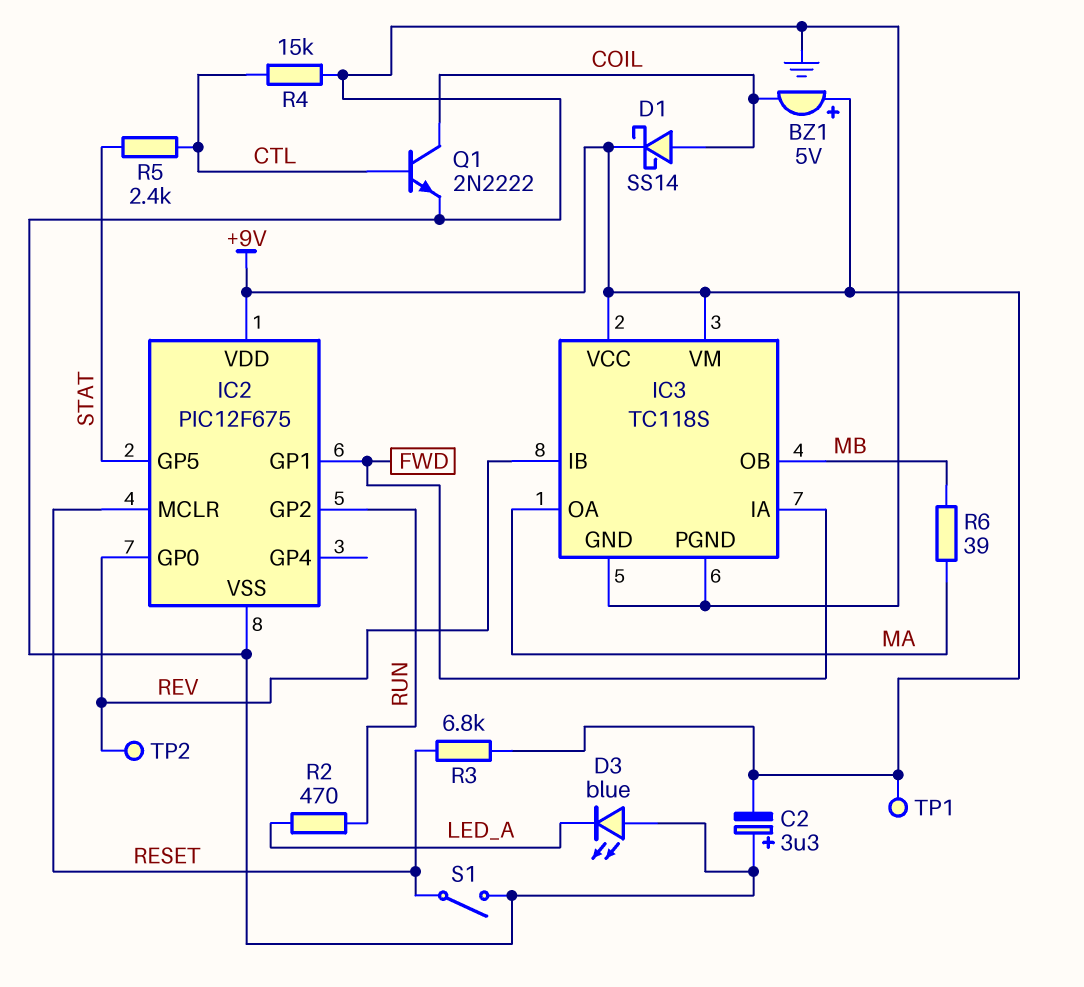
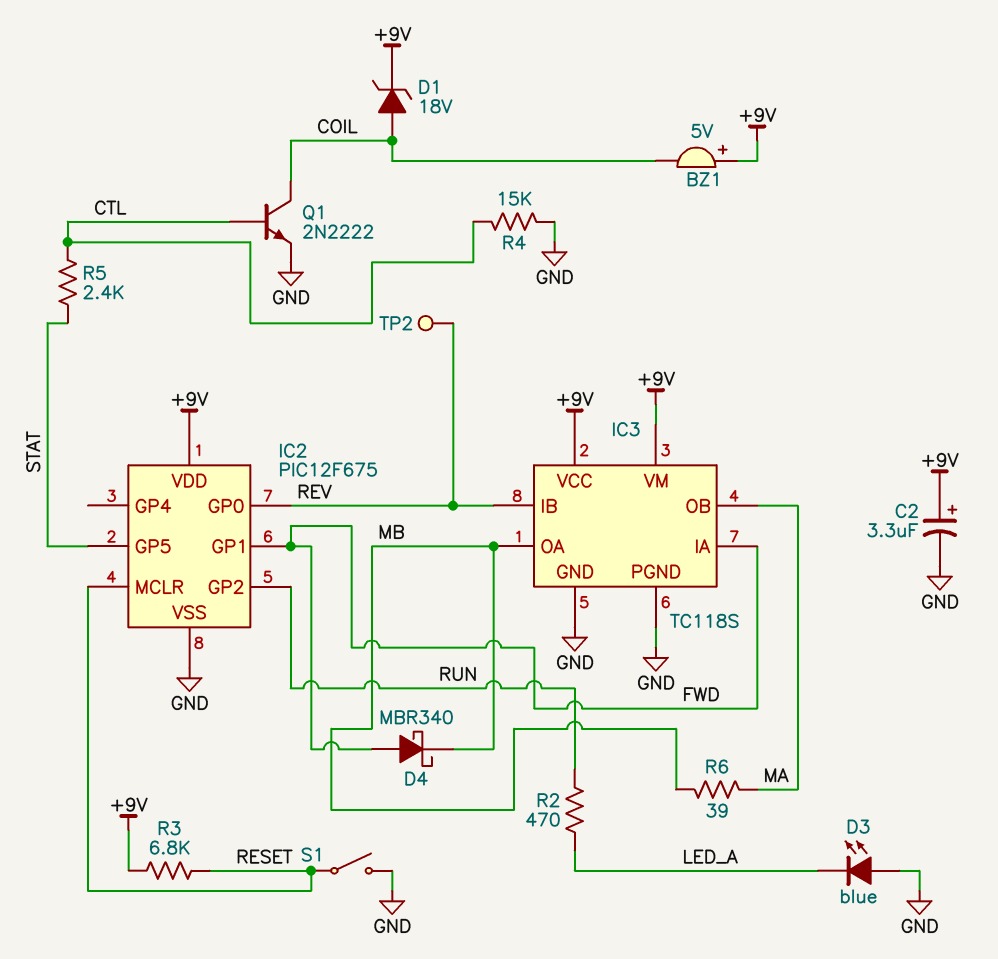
C2: 3.3uF (plus GND, minus +9V) -> 3.3uF (plus +9V, minus GND)
D1: schottky SS14 (A COIL, K +9V) -> zener 18V (A COIL, K +9V)
D4: none -> schottky MBR340 (A FWD, K MB)
IC3 pin OA: MA -> MB
IC3 pin OB: MB -> MA
TP1: test point (+9V) -> none

